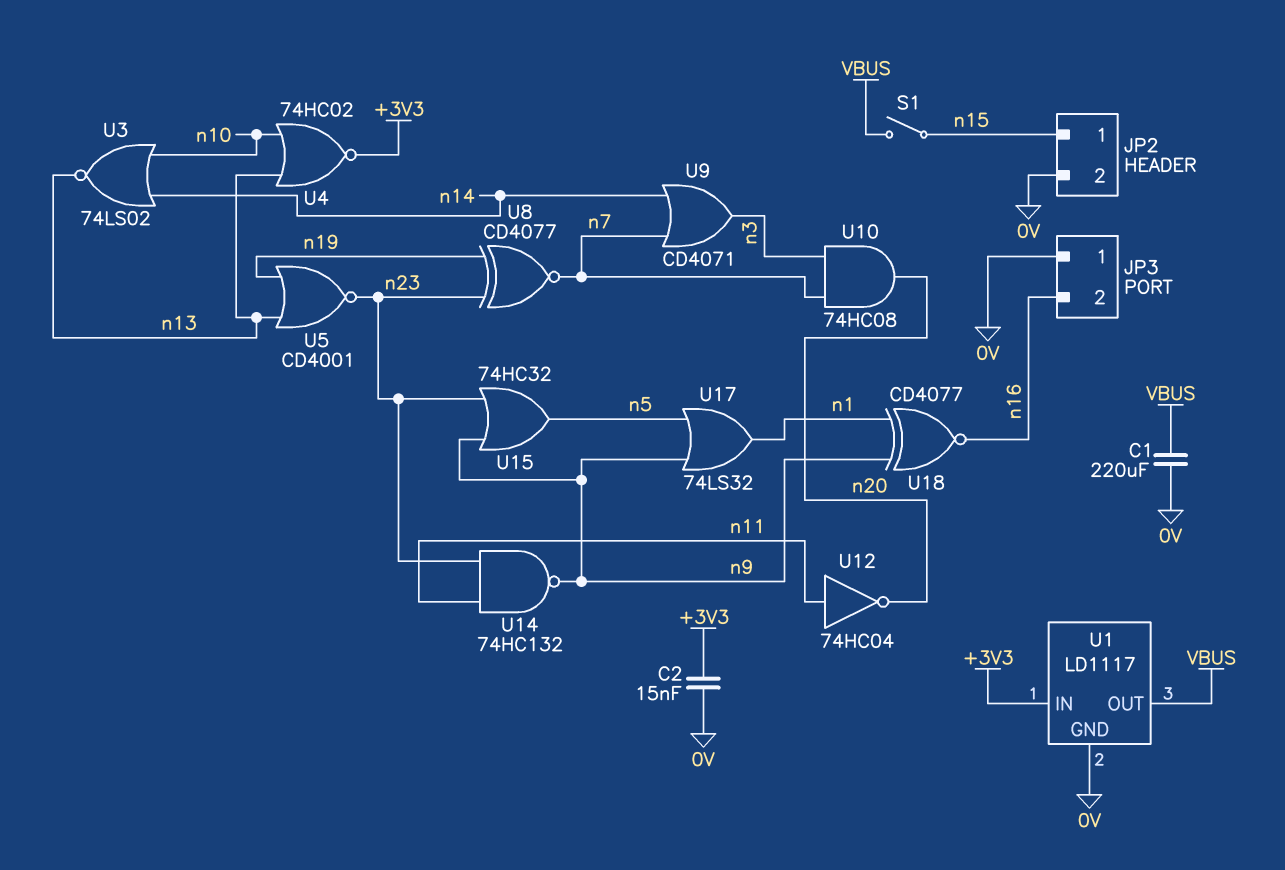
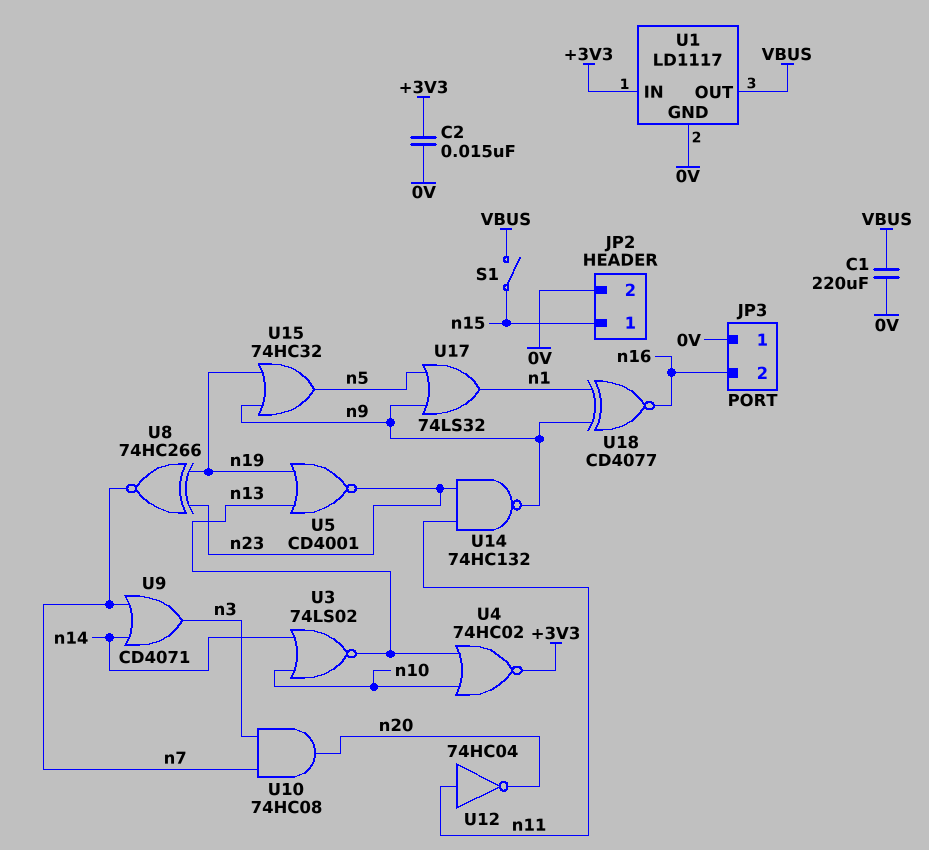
U8: XNOR CD4077 (in n19, in n23, out n7) -> XNOR 74HC266 (in n19, in n23, out n7)
U15: OR 74HC32 (in n9, in n23, out n5) -> OR 74HC32 (in n9, in n19, out n5)

